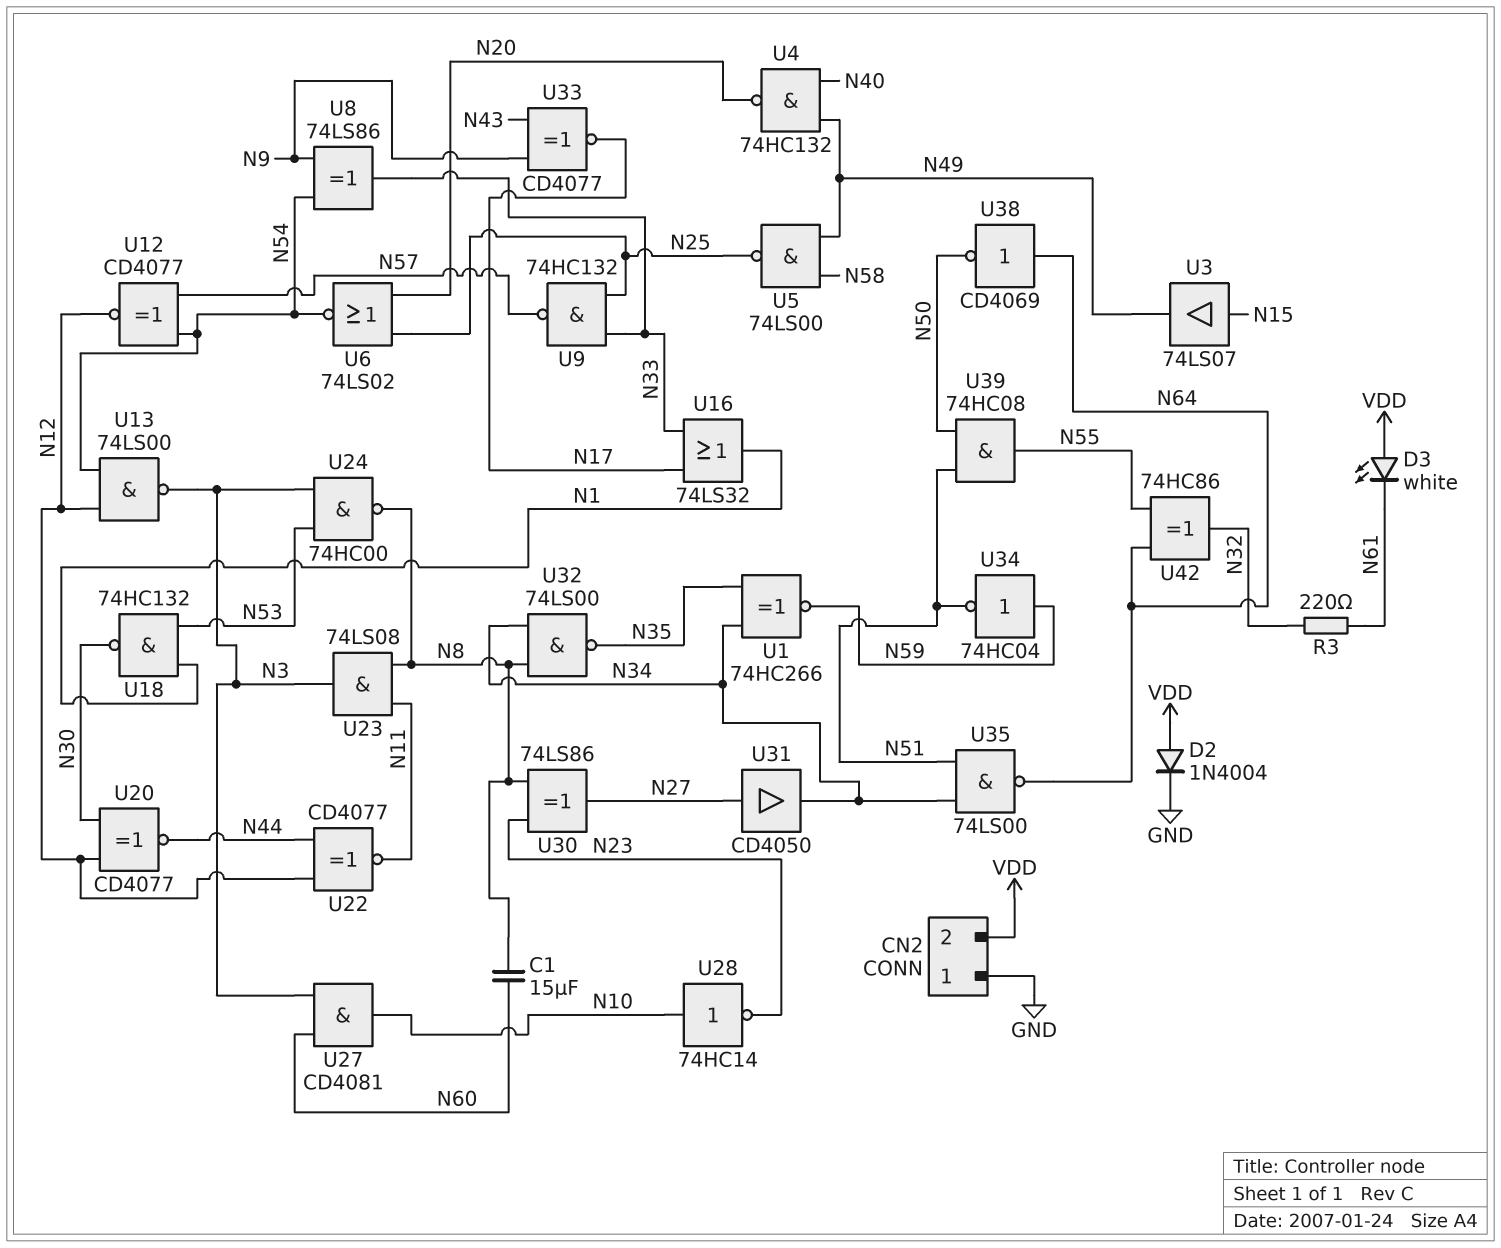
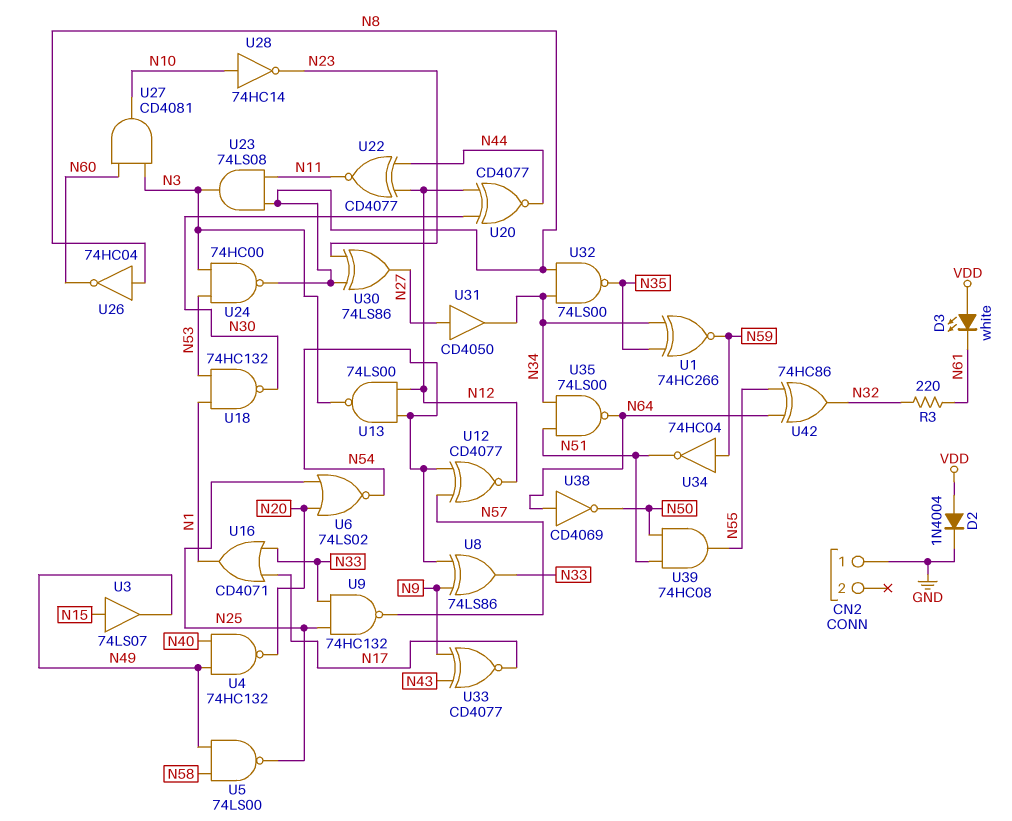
C1: 15uF (N8, N60) -> none
CN2 pin 2: VDD -> none
U16: OR 74LS32 (in N17, in N33, out N1) -> OR CD4071 (in N17, in N33, out N1)
U26: none -> NOT 74HC04 (in N8, out N60)

